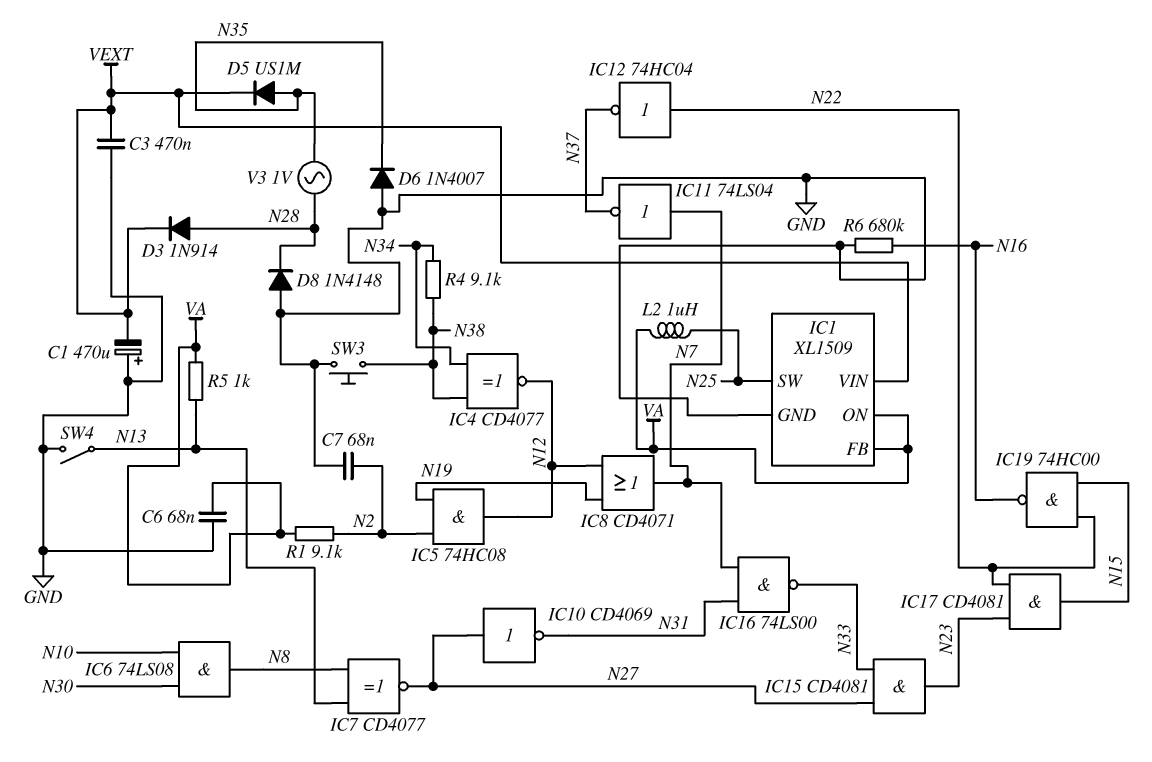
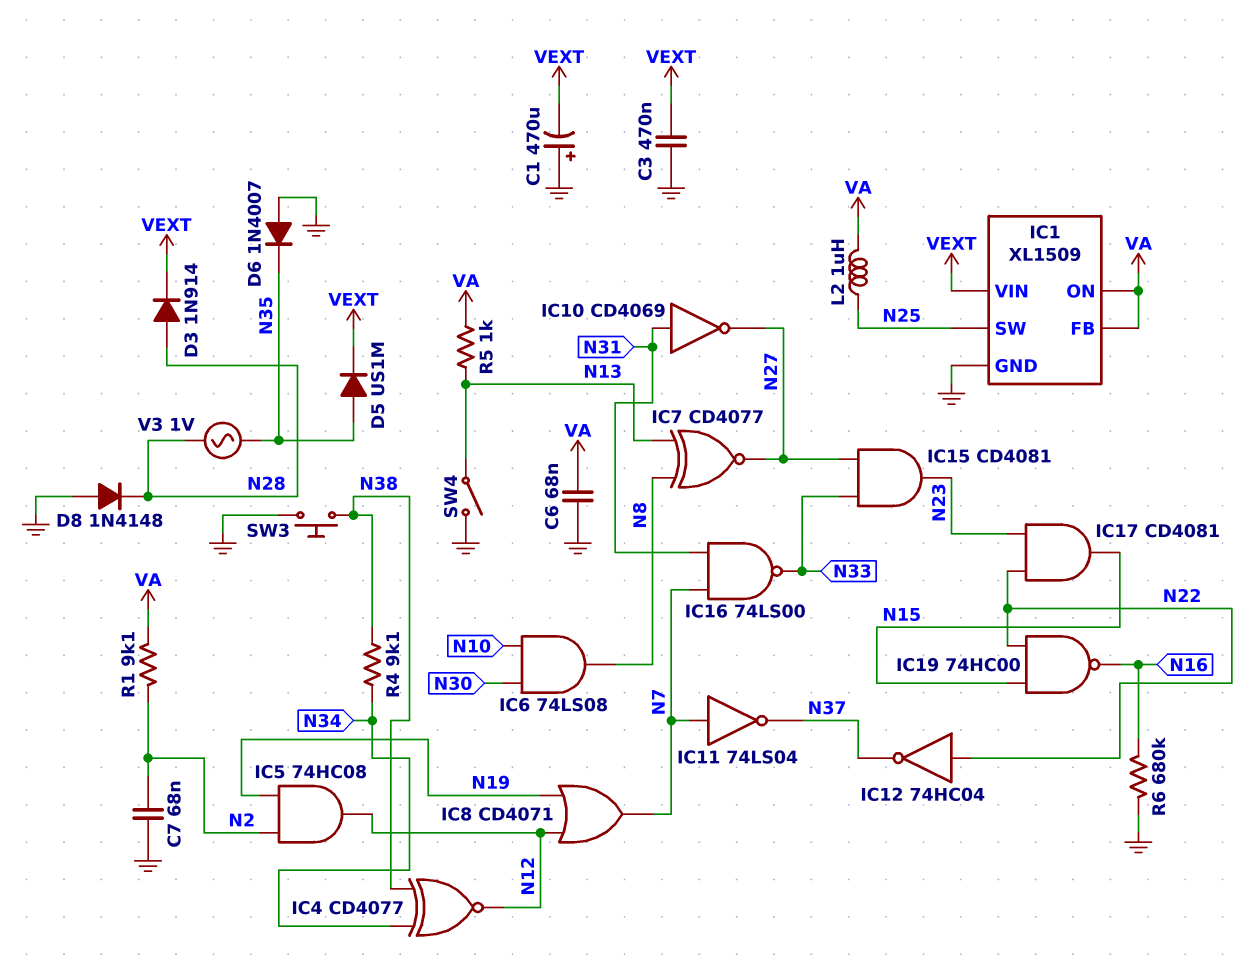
IC10: NOT CD4069 (in N27, out N31) -> NOT CD4069 (in N31, out N27)

